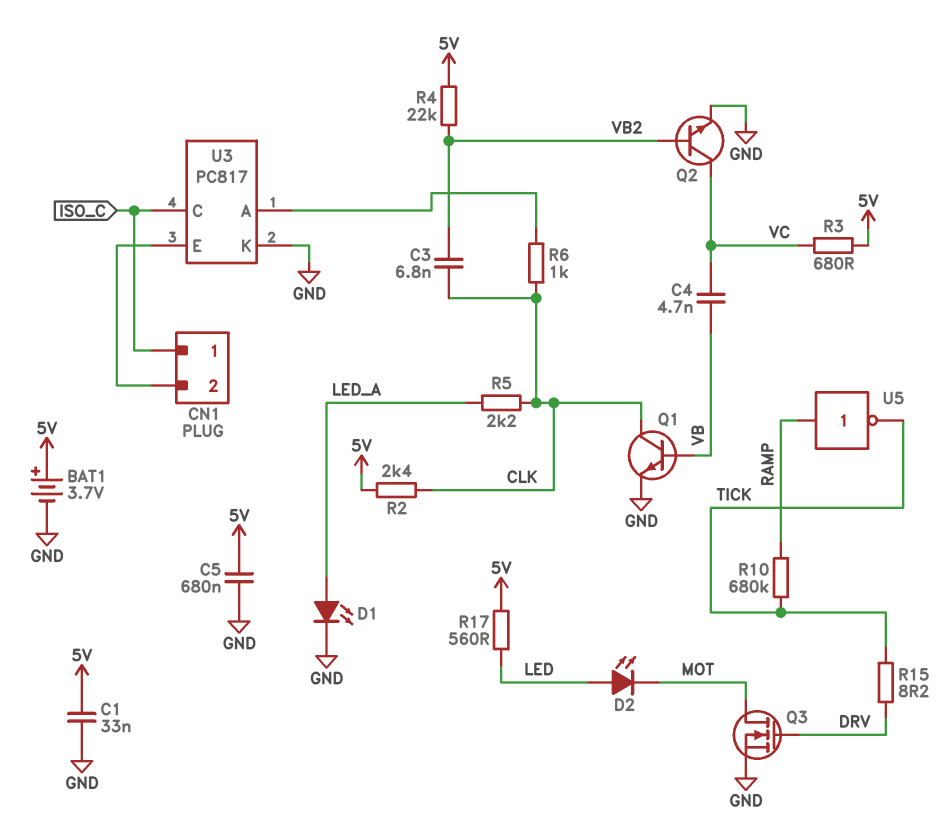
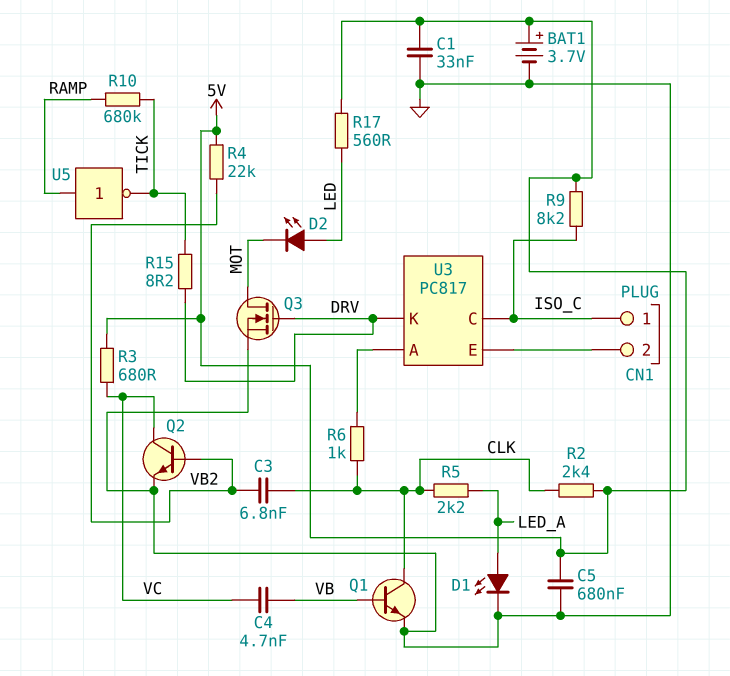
R9: none -> 8.2k (5V, ISO_C)
U3 pin K: GND -> DRV

